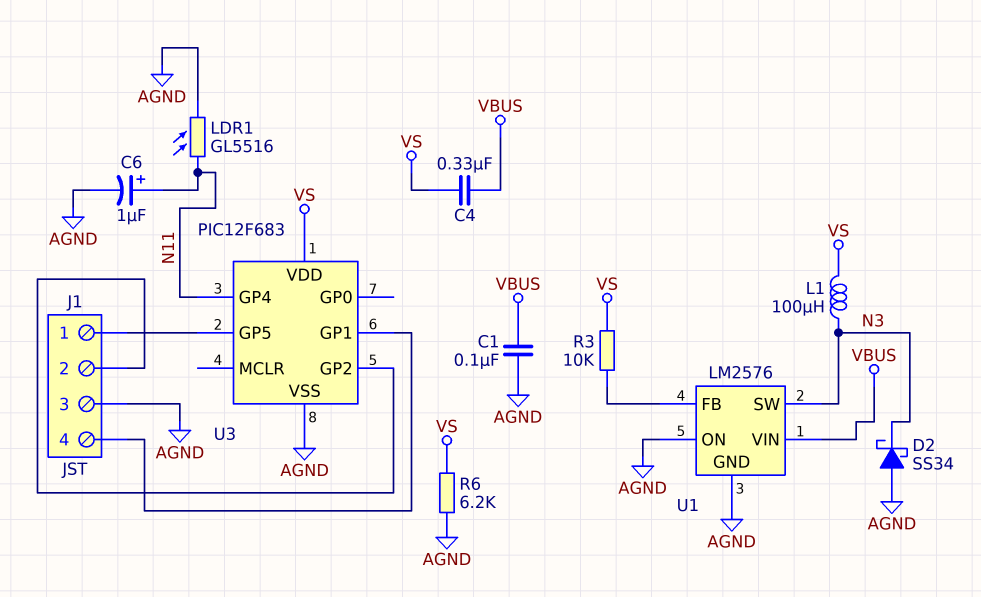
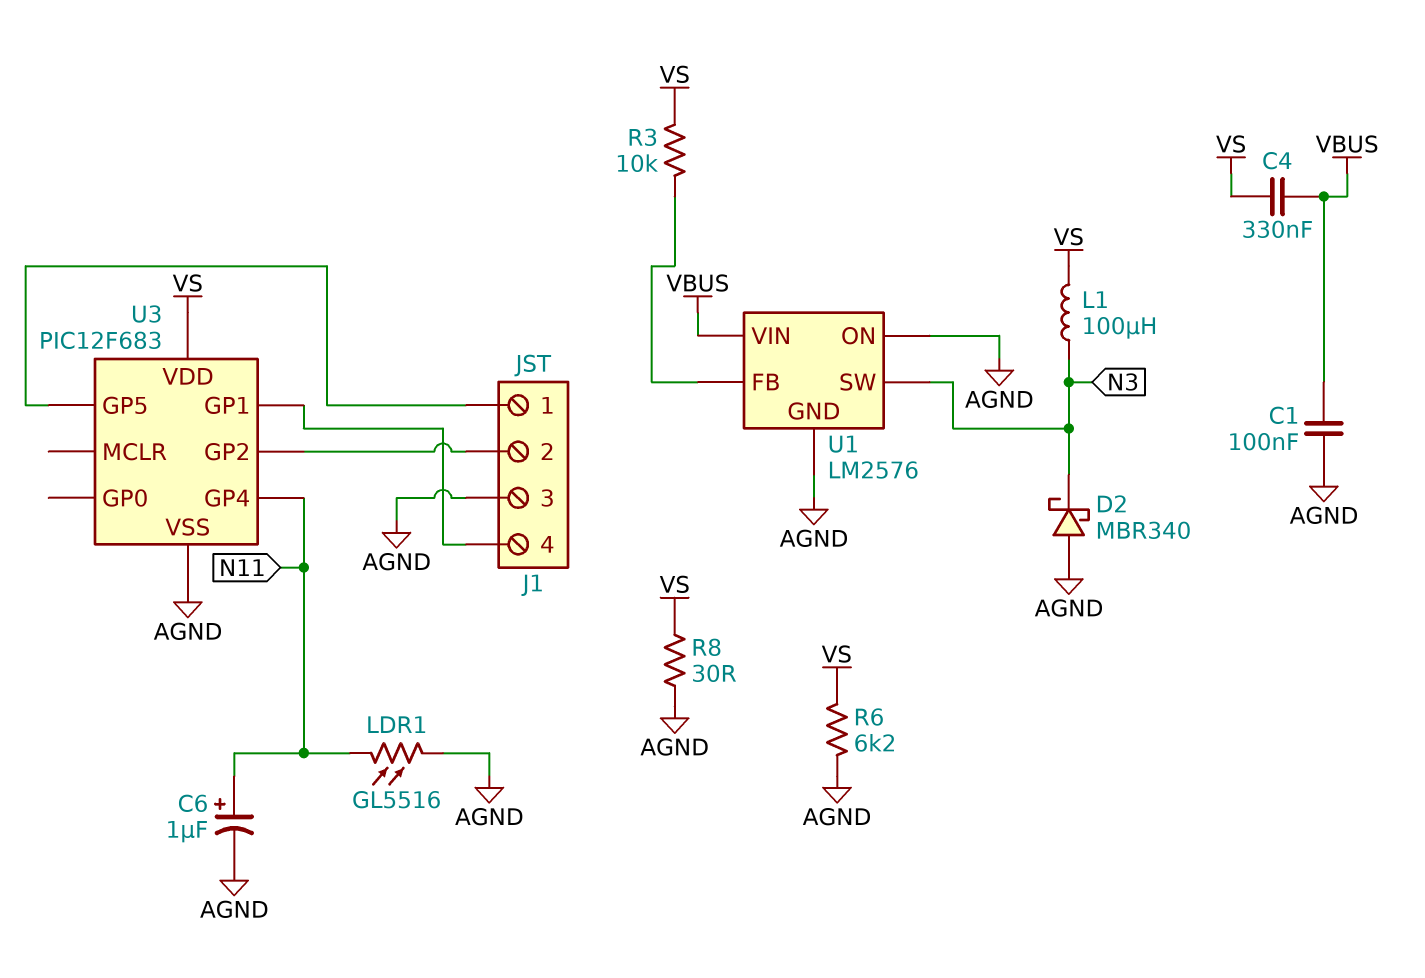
D2: schottky SS34 (A AGND, K N3) -> schottky MBR340 (A AGND, K N3)
R8: none -> 30 (AGND, VS)

